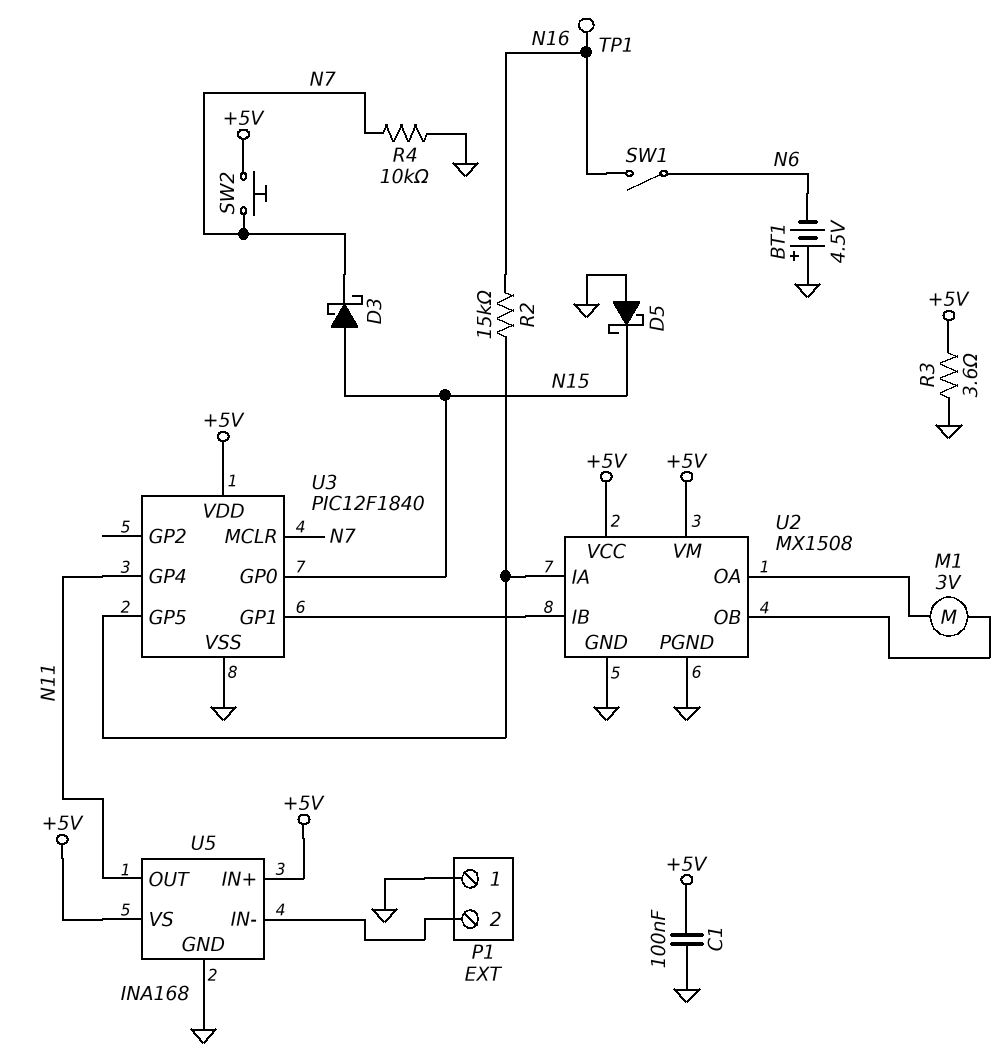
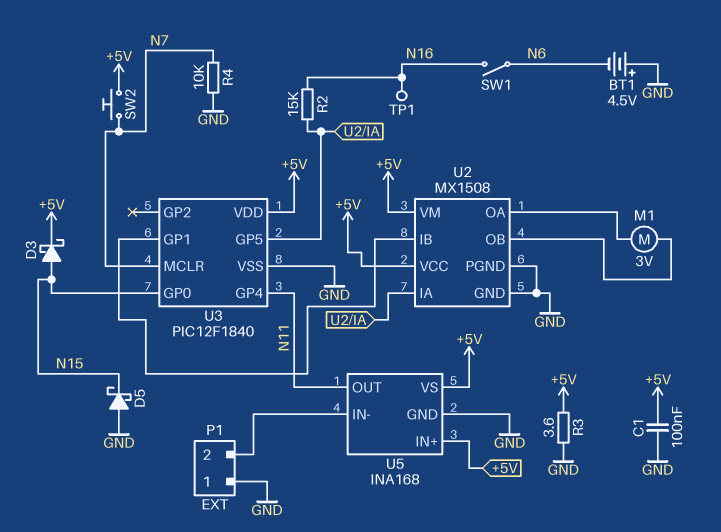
D3: schottky (A N15, K N7) -> schottky (A N15, K +5V)

